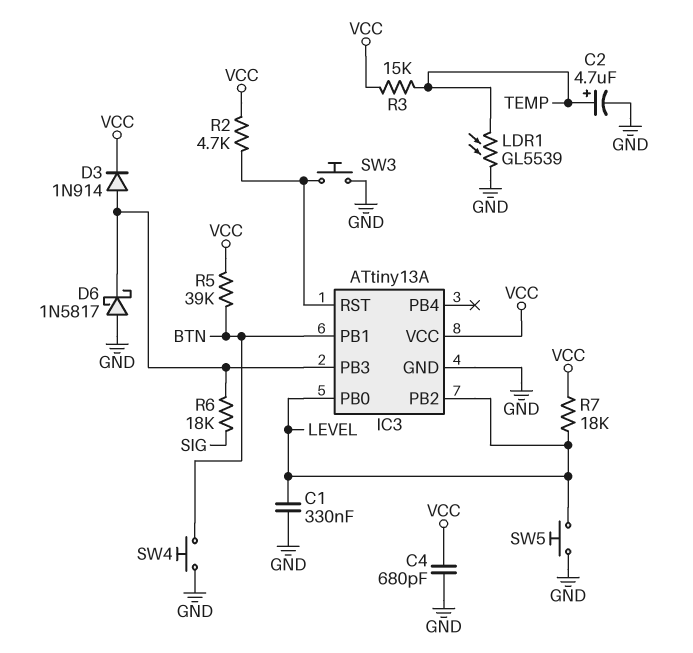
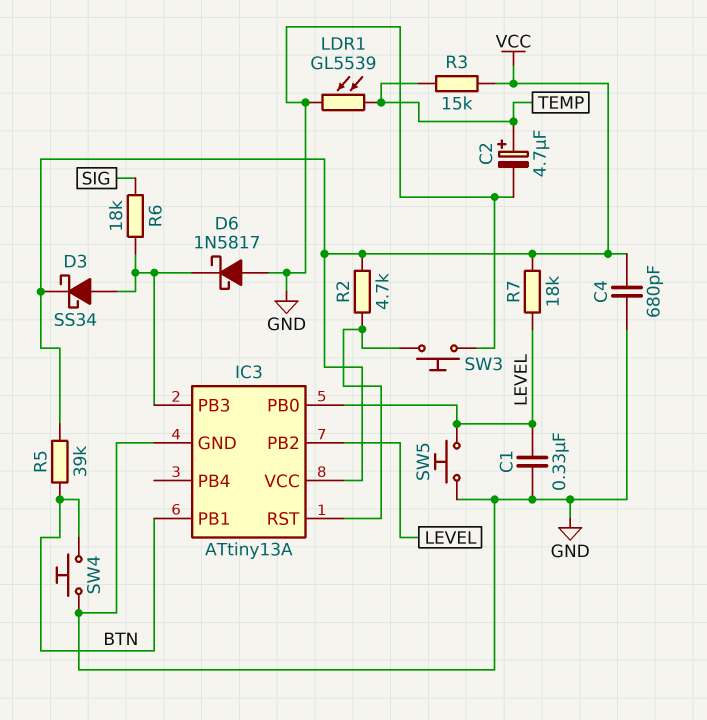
D3: diode 1N914 (A IC3/PB3, K VCC) -> schottky SS34 (A IC3/PB3, K VCC)

